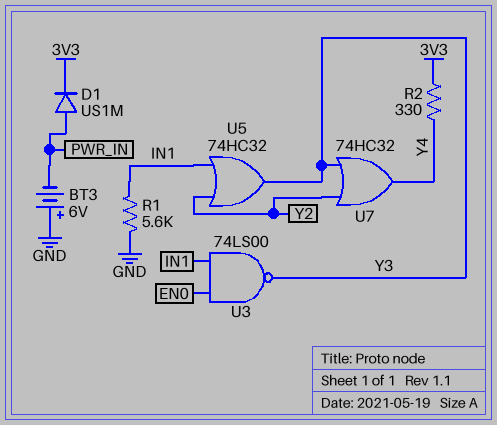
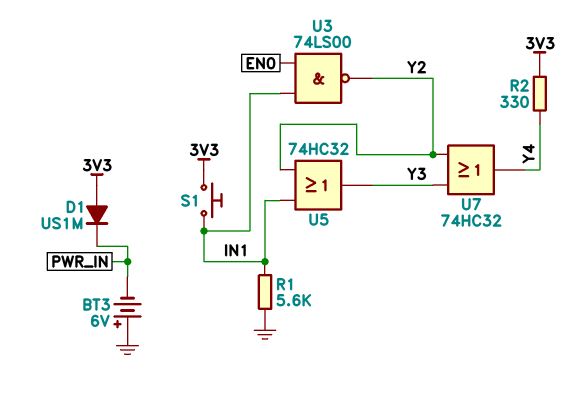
D1: diode US1M (A PWR_IN, K 3V3) -> diode US1M (A 3V3, K PWR_IN)
S1: none -> button (3V3, IN1)
U3: NAND 74LS00 (in EN0, in IN1, out Y3) -> NAND 74LS00 (in EN0, in IN1, out Y2)

